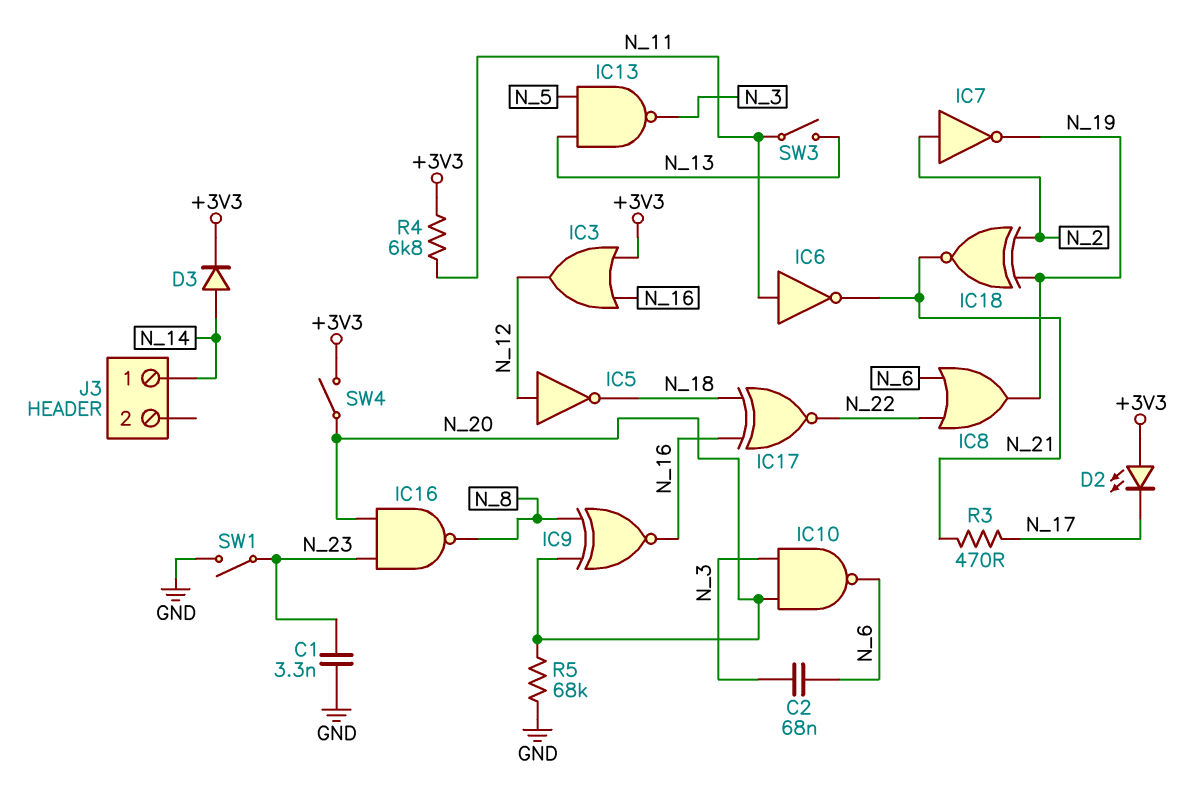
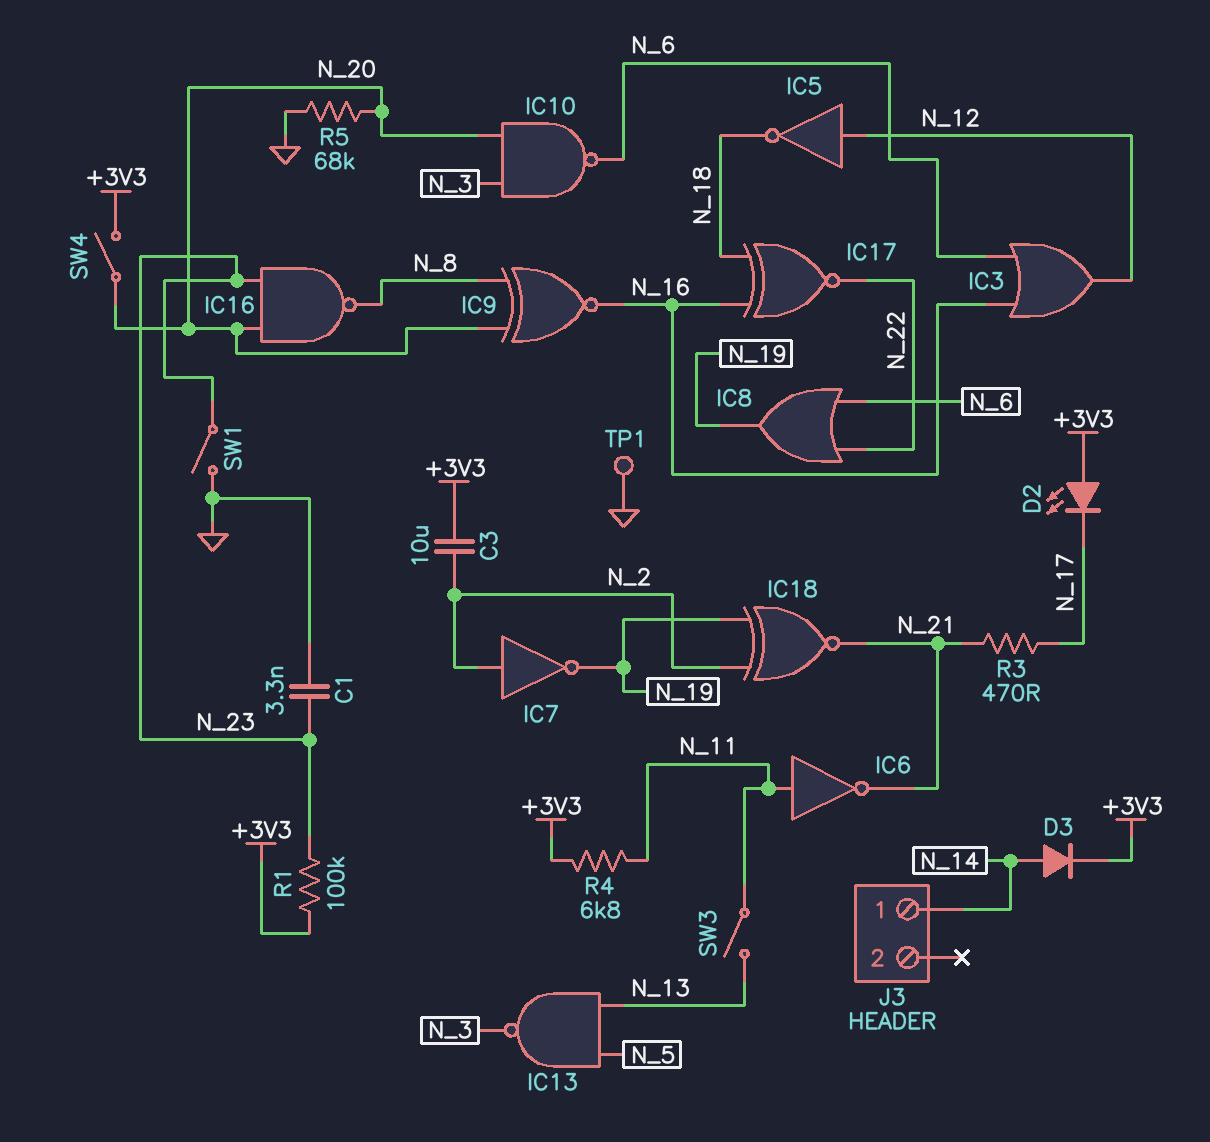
C2: 68nF (N_3, N_6) -> none
C3: none -> 10uF (+3V3, N_2)
IC3: OR (in +3V3, in N_16, out N_12) -> OR (in N_6, in N_16, out N_12)
R1: none -> 100k (+3V3, N_23)
TP1: none -> test point (GND)

